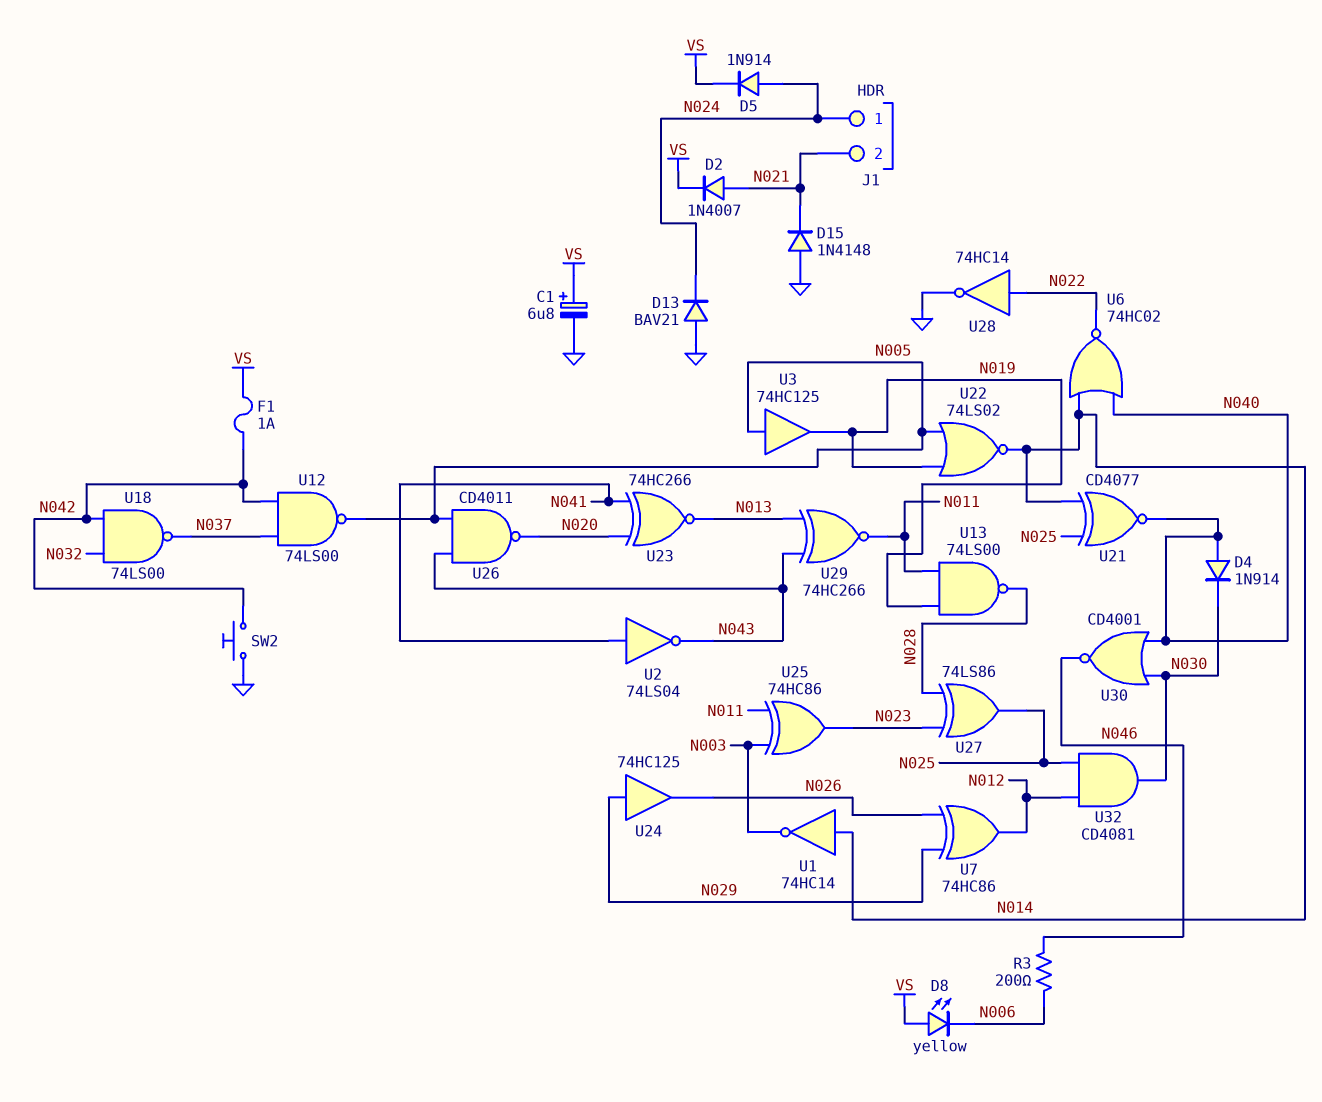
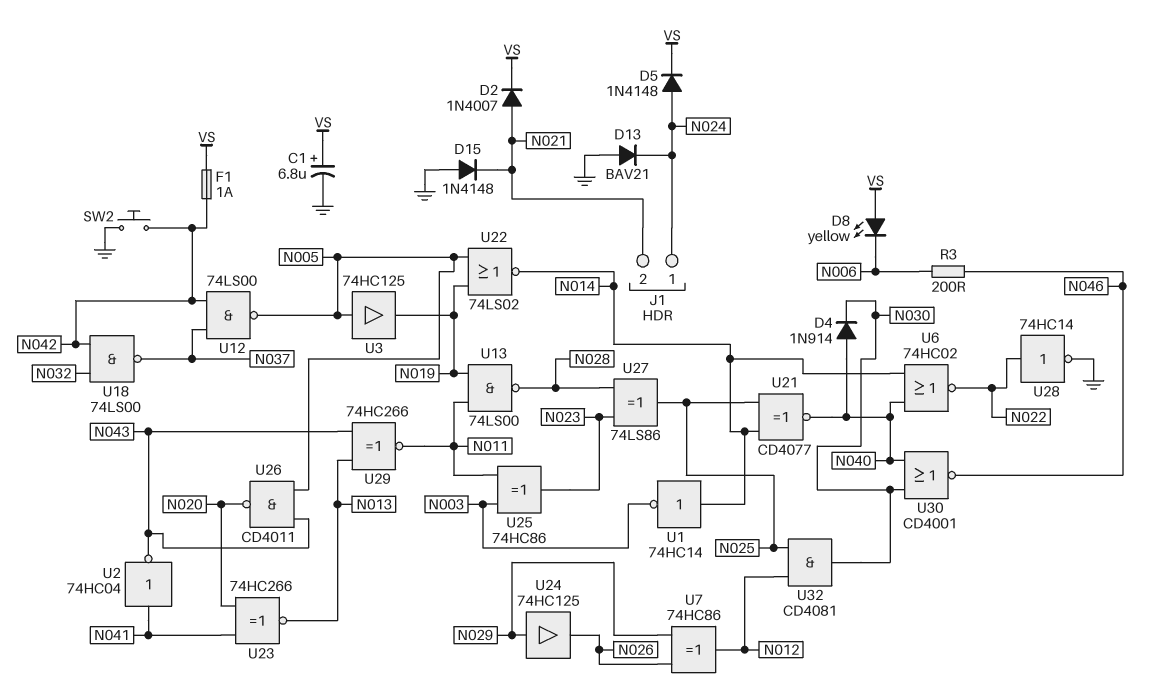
D5: diode 1N914 (A N024, K VS) -> diode 1N4148 (A N024, K VS)
U2: NOT 74LS04 (in N041, out N043) -> NOT 74HC04 (in N041, out N043)

